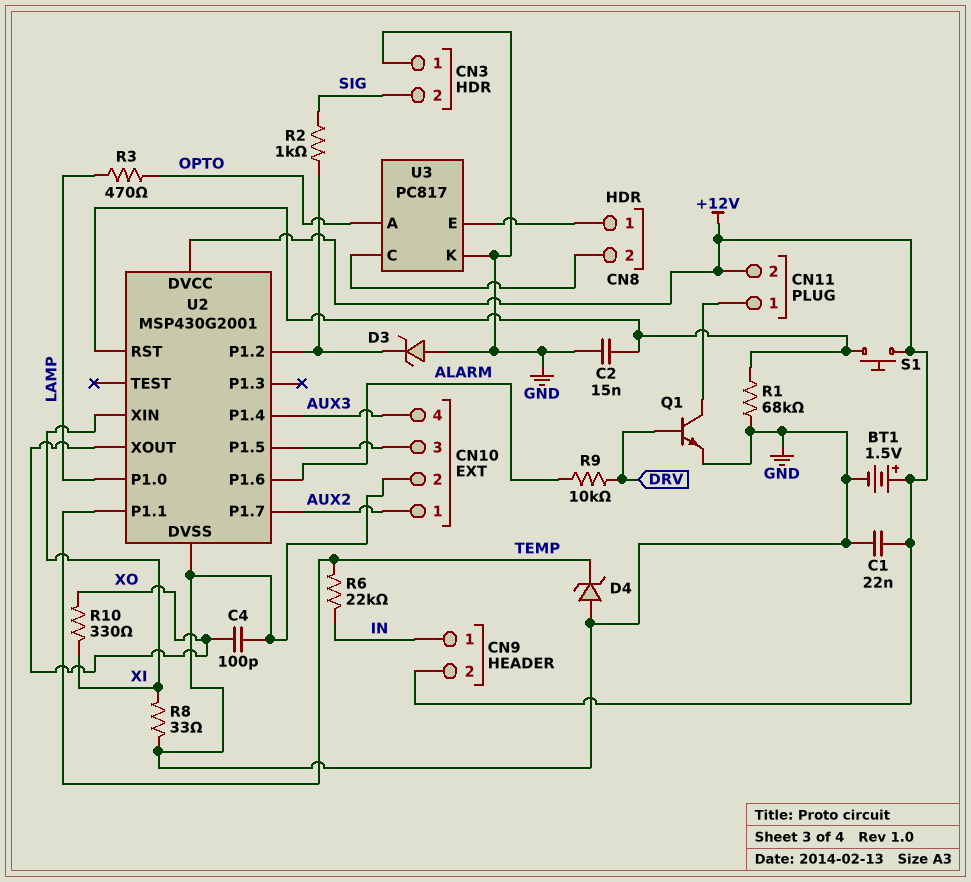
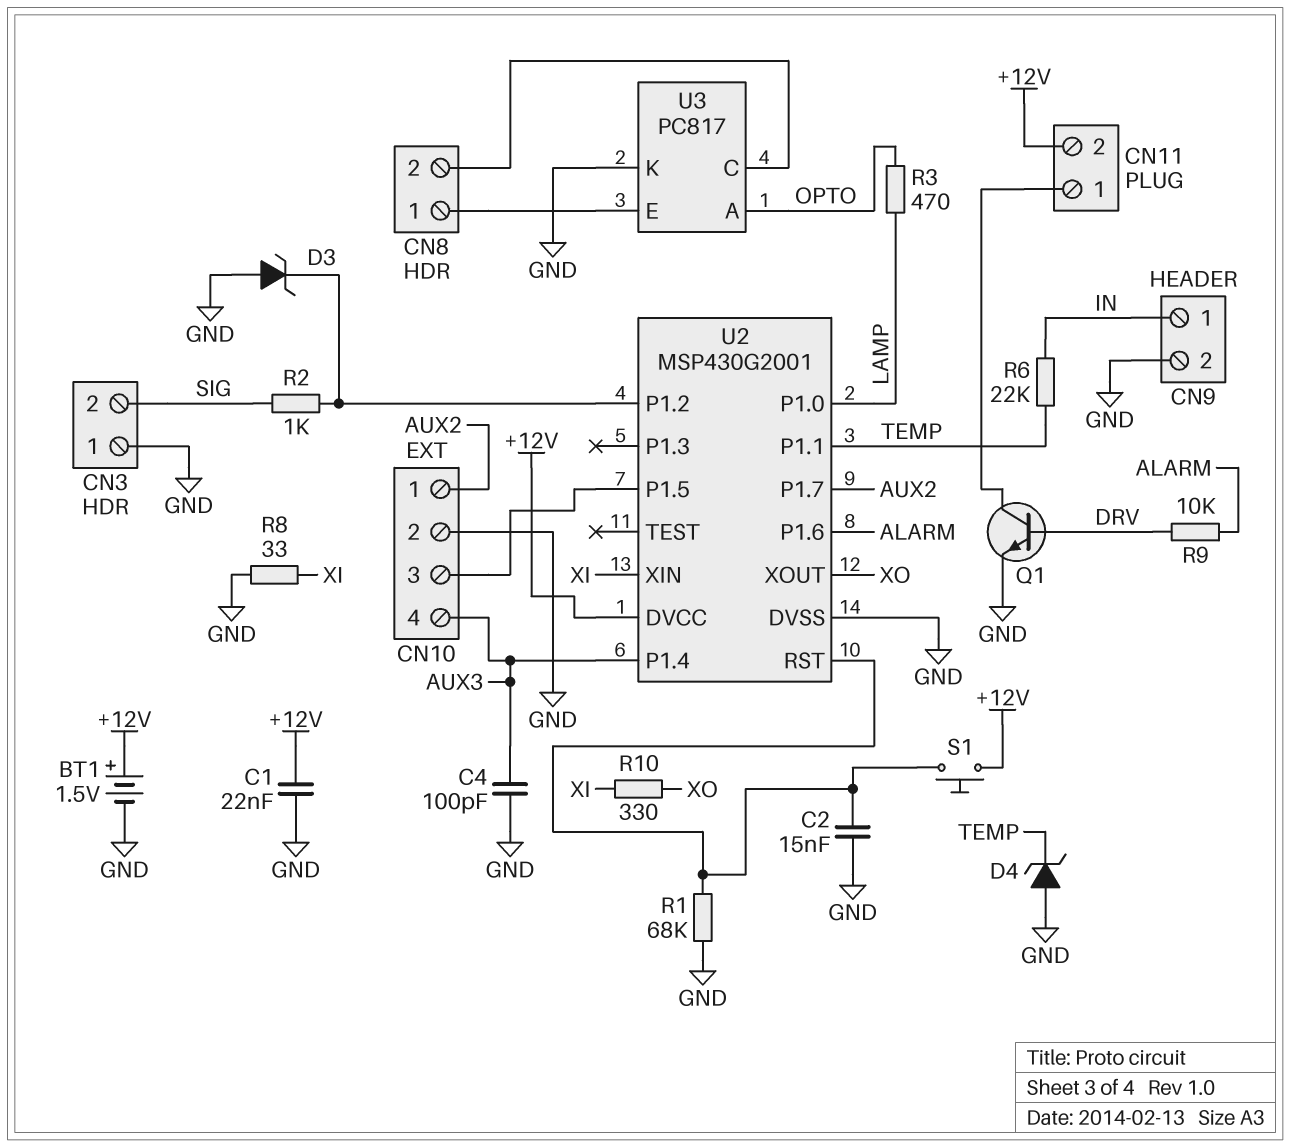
C4: 100pF (GND, XO) -> 100pF (AUX3, GND)
CN9 pin 2: +12V -> GND

